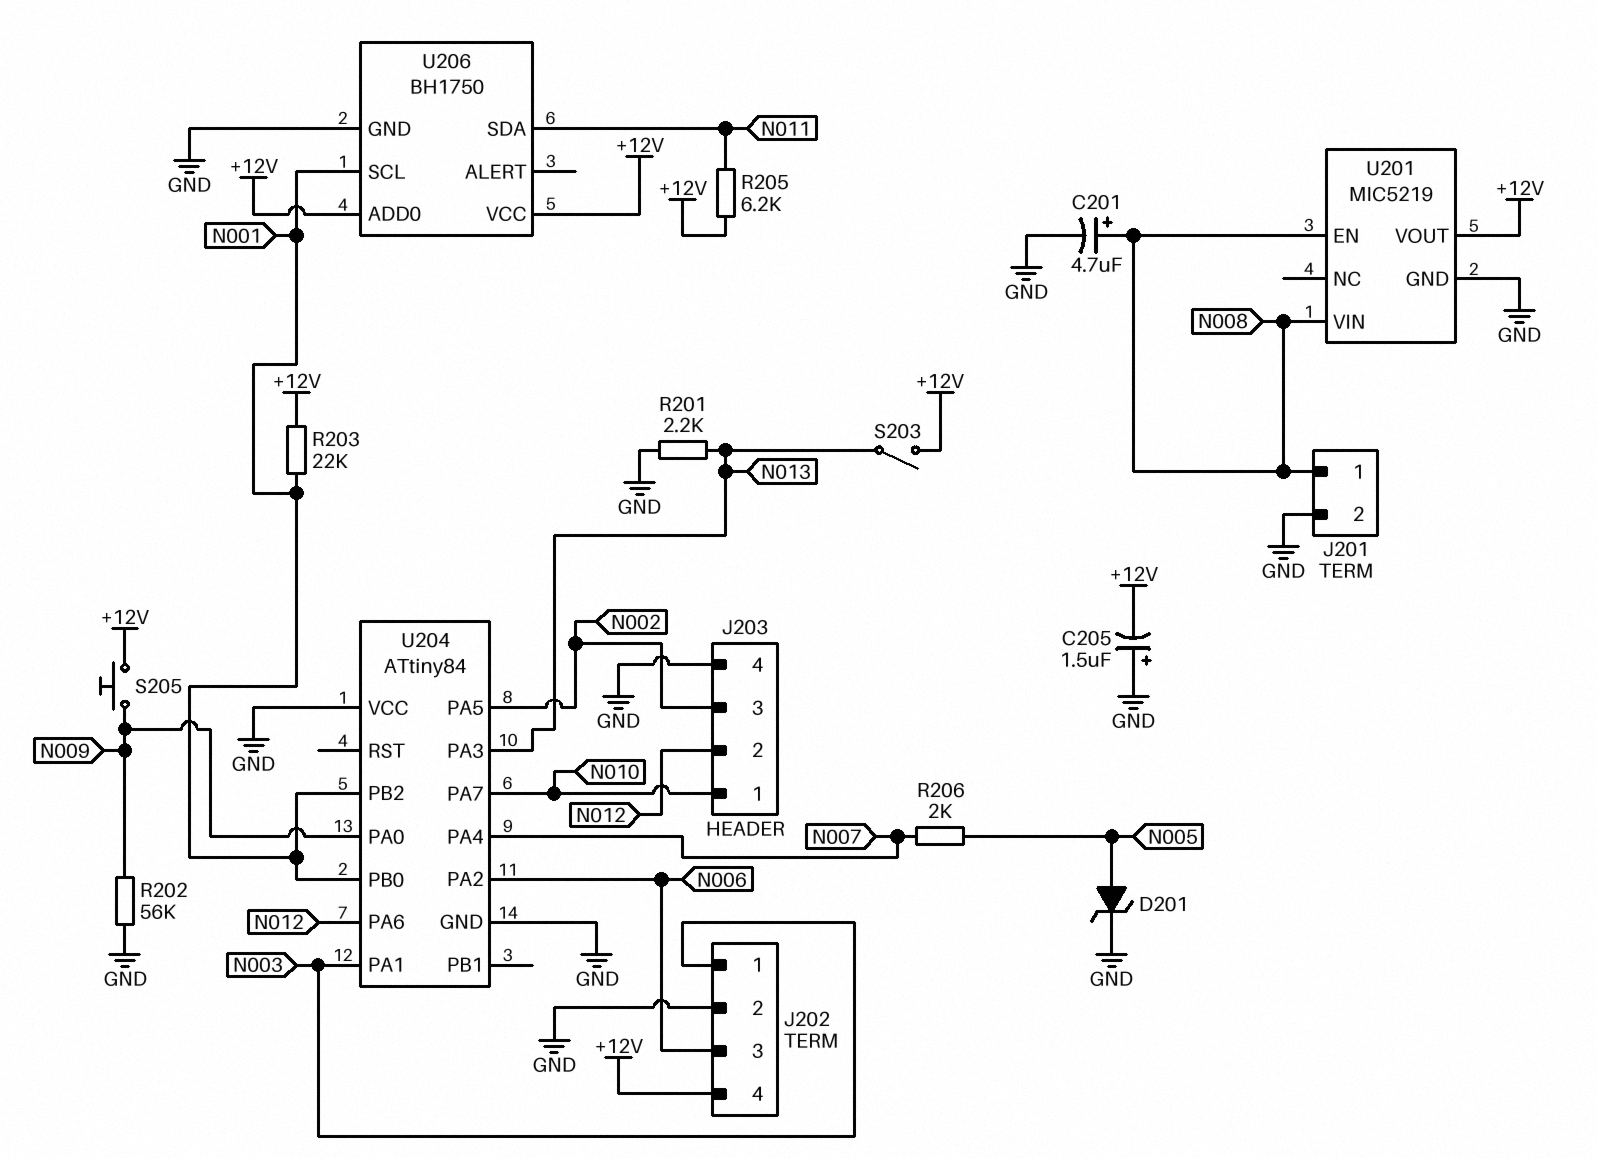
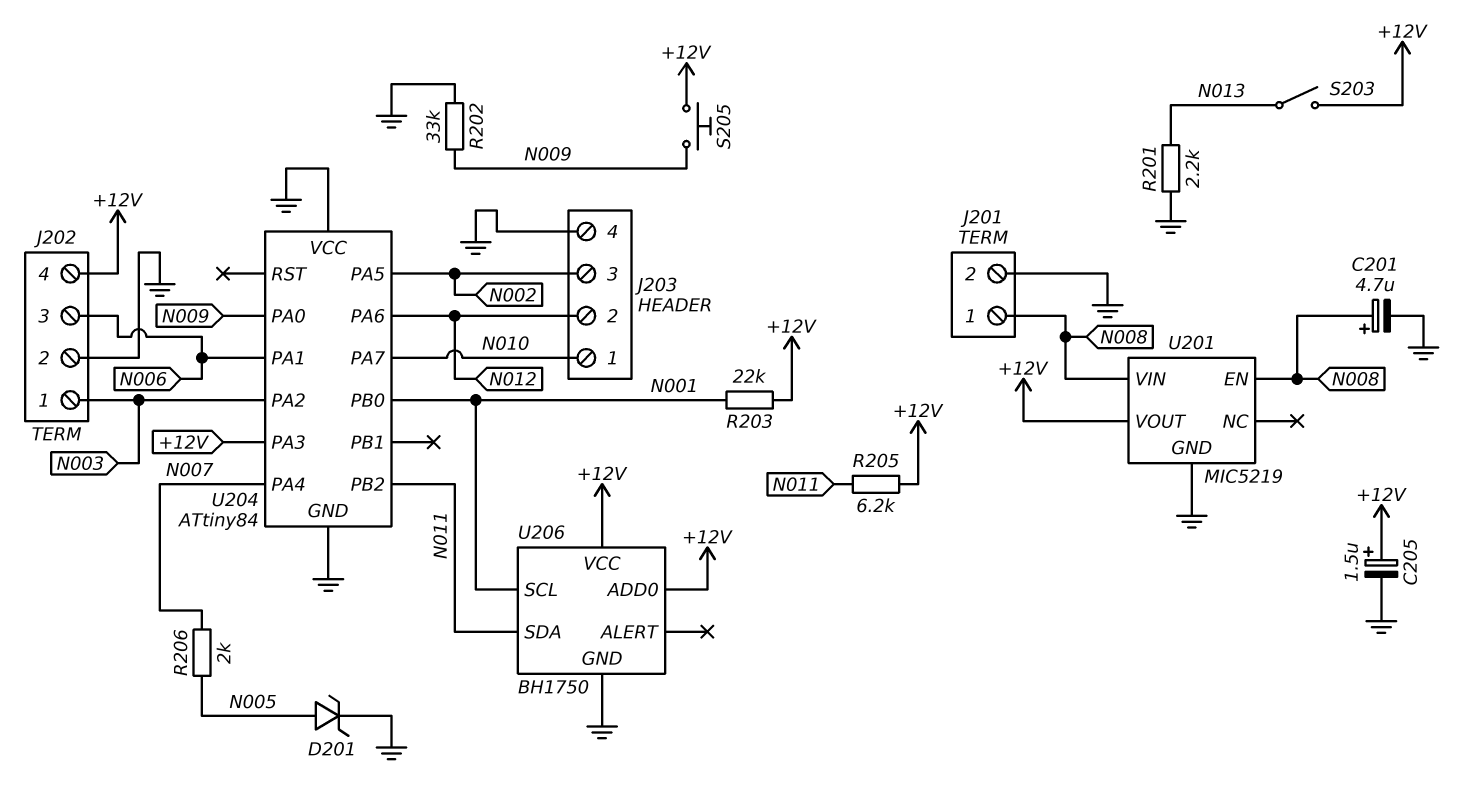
C205: 1.5uF (plus GND, minus +12V) -> 1.5uF (plus +12V, minus GND)
R202: 56k (GND, N009) -> 33k (GND, N009)
U204 pin PA1: N003 -> N006
U204 pin PA2: N006 -> N003
U204 pin PA3: N013 -> +12V
U204 pin PB2: N001 -> N011

